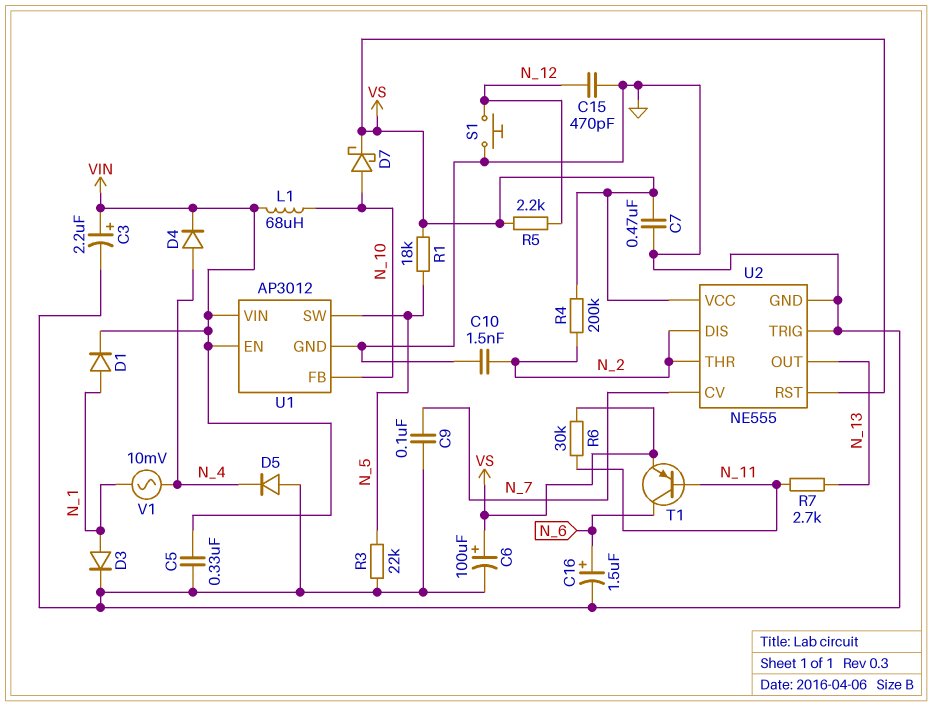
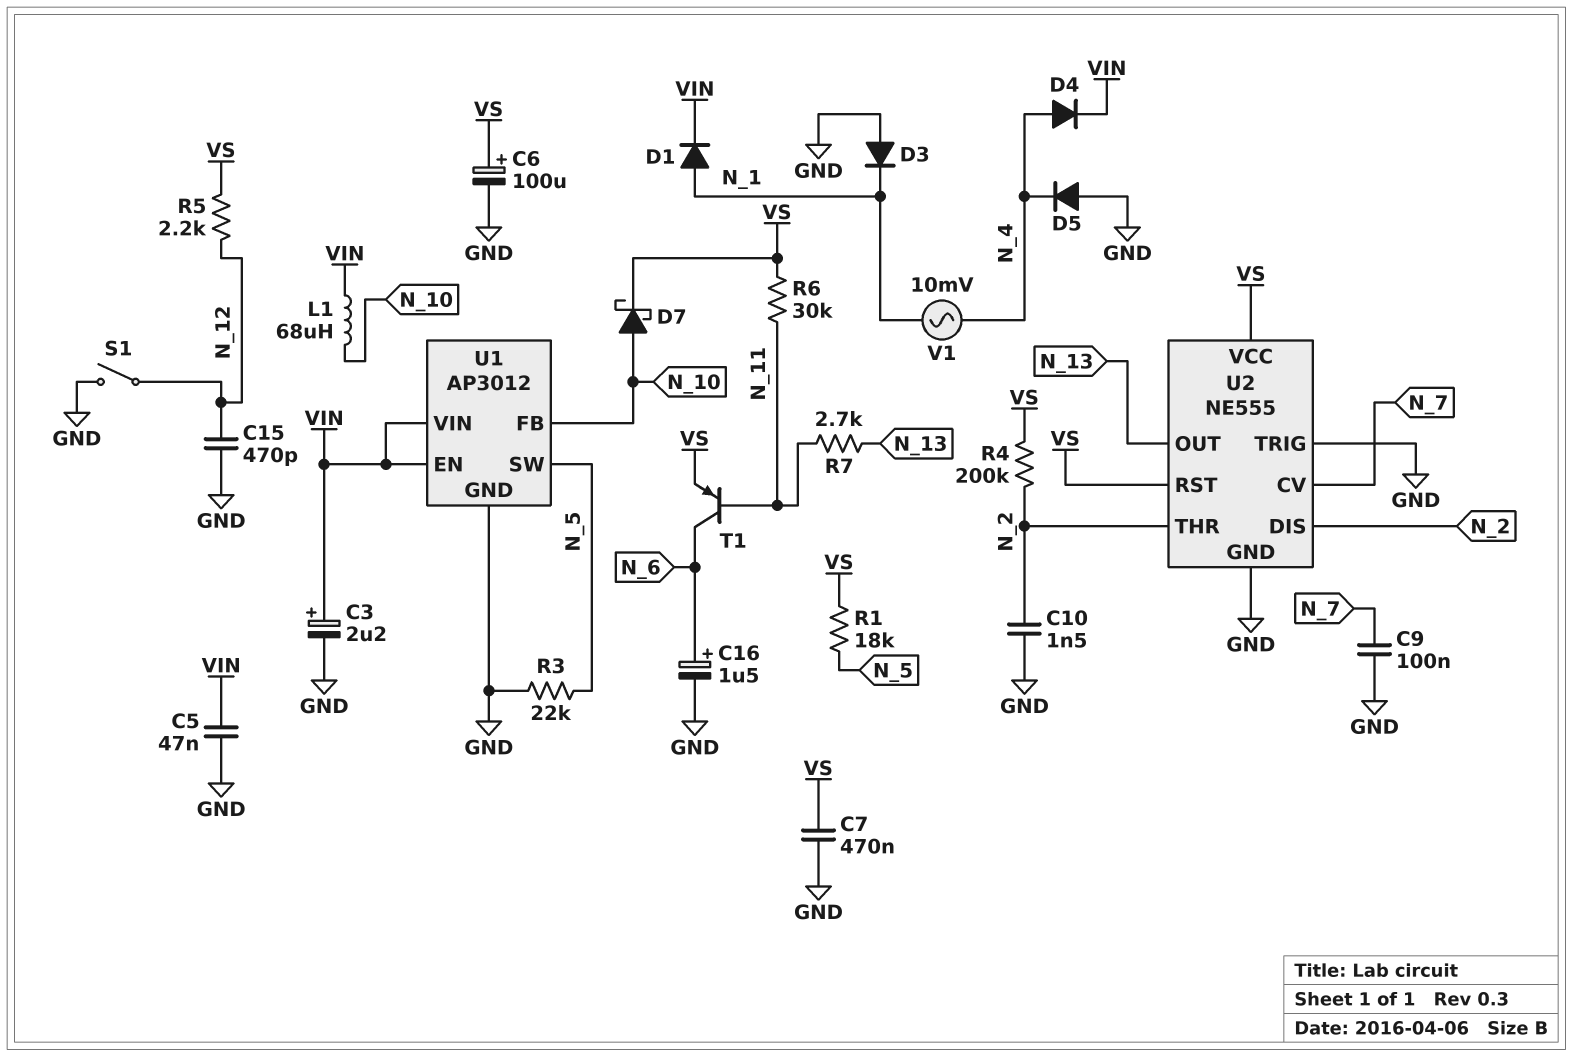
C5: 330nF (GND, VIN) -> 47nF (GND, VIN)
D3: diode (A N_1, K GND) -> diode (A GND, K N_1)
S1: button (GND, N_12) -> switch (GND, N_12)

